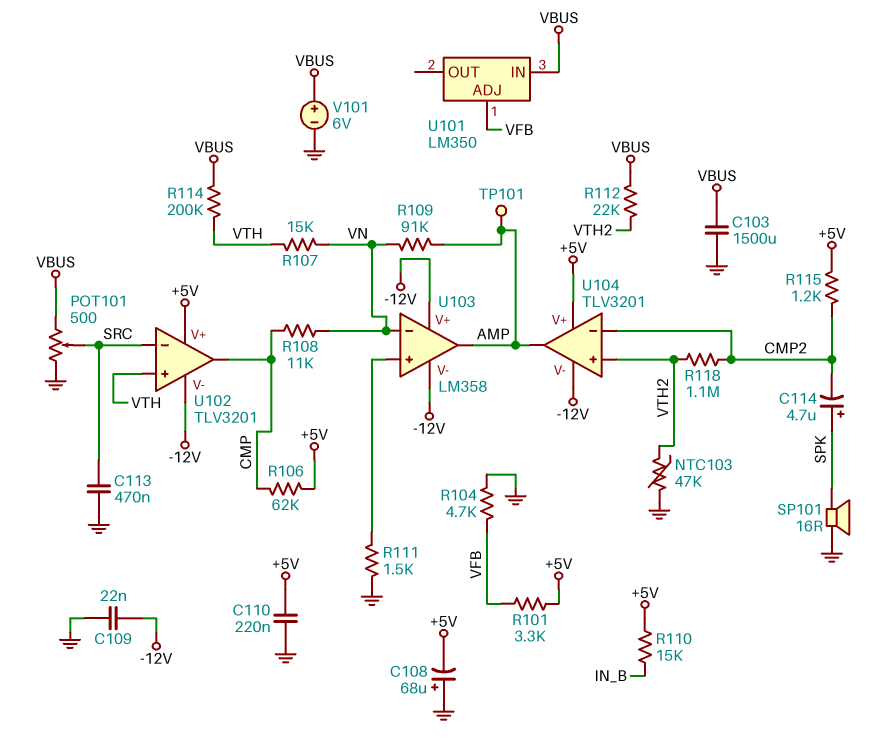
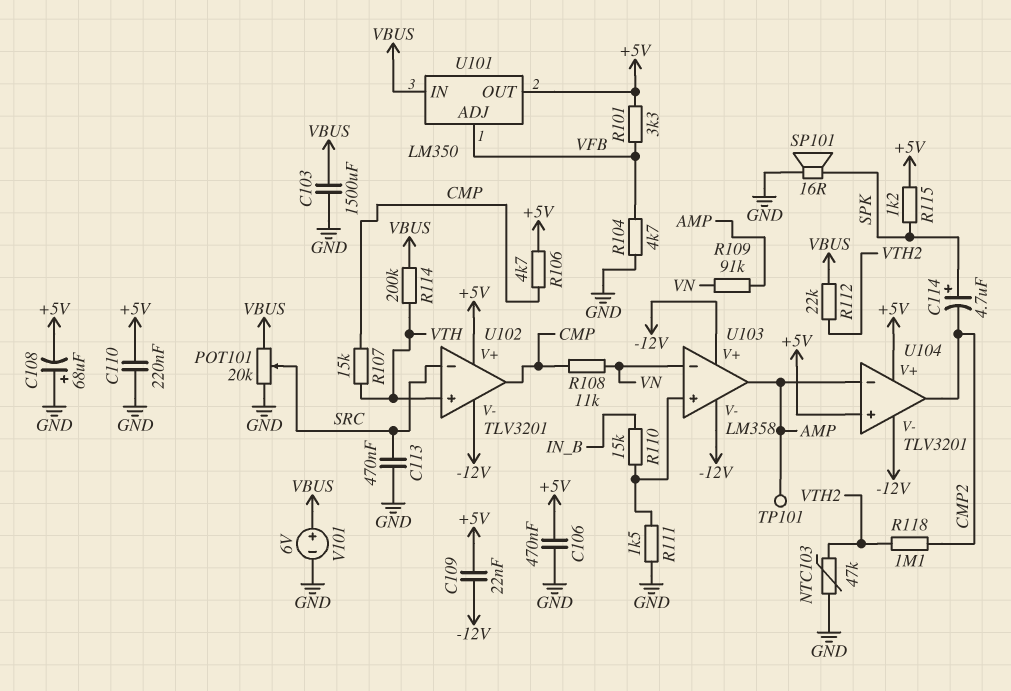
C106: none -> 470nF (+5V, GND)
C109: 22nF (-12V, GND) -> 22nF (+5V, -12V)
POT101: 500 (GND, VBUS, wiper SRC) -> 20k (GND, VBUS, wiper SRC)
R106: 62k (+5V, CMP) -> 4.7k (+5V, CMP)
R107: 15k (VN, VTH) -> 15k (CMP, VTH)
R110: 15k (+5V, IN_B) -> 15k (IN_B, U103/in+)
R115: 1.2k (+5V, CMP2) -> 1.2k (+5V, SPK)
U101 pin OUT: none -> +5V
U104 pin in+: VTH2 -> +5V
U104 pin in-: CMP2 -> AMP
U104 pin out: AMP -> CMP2

